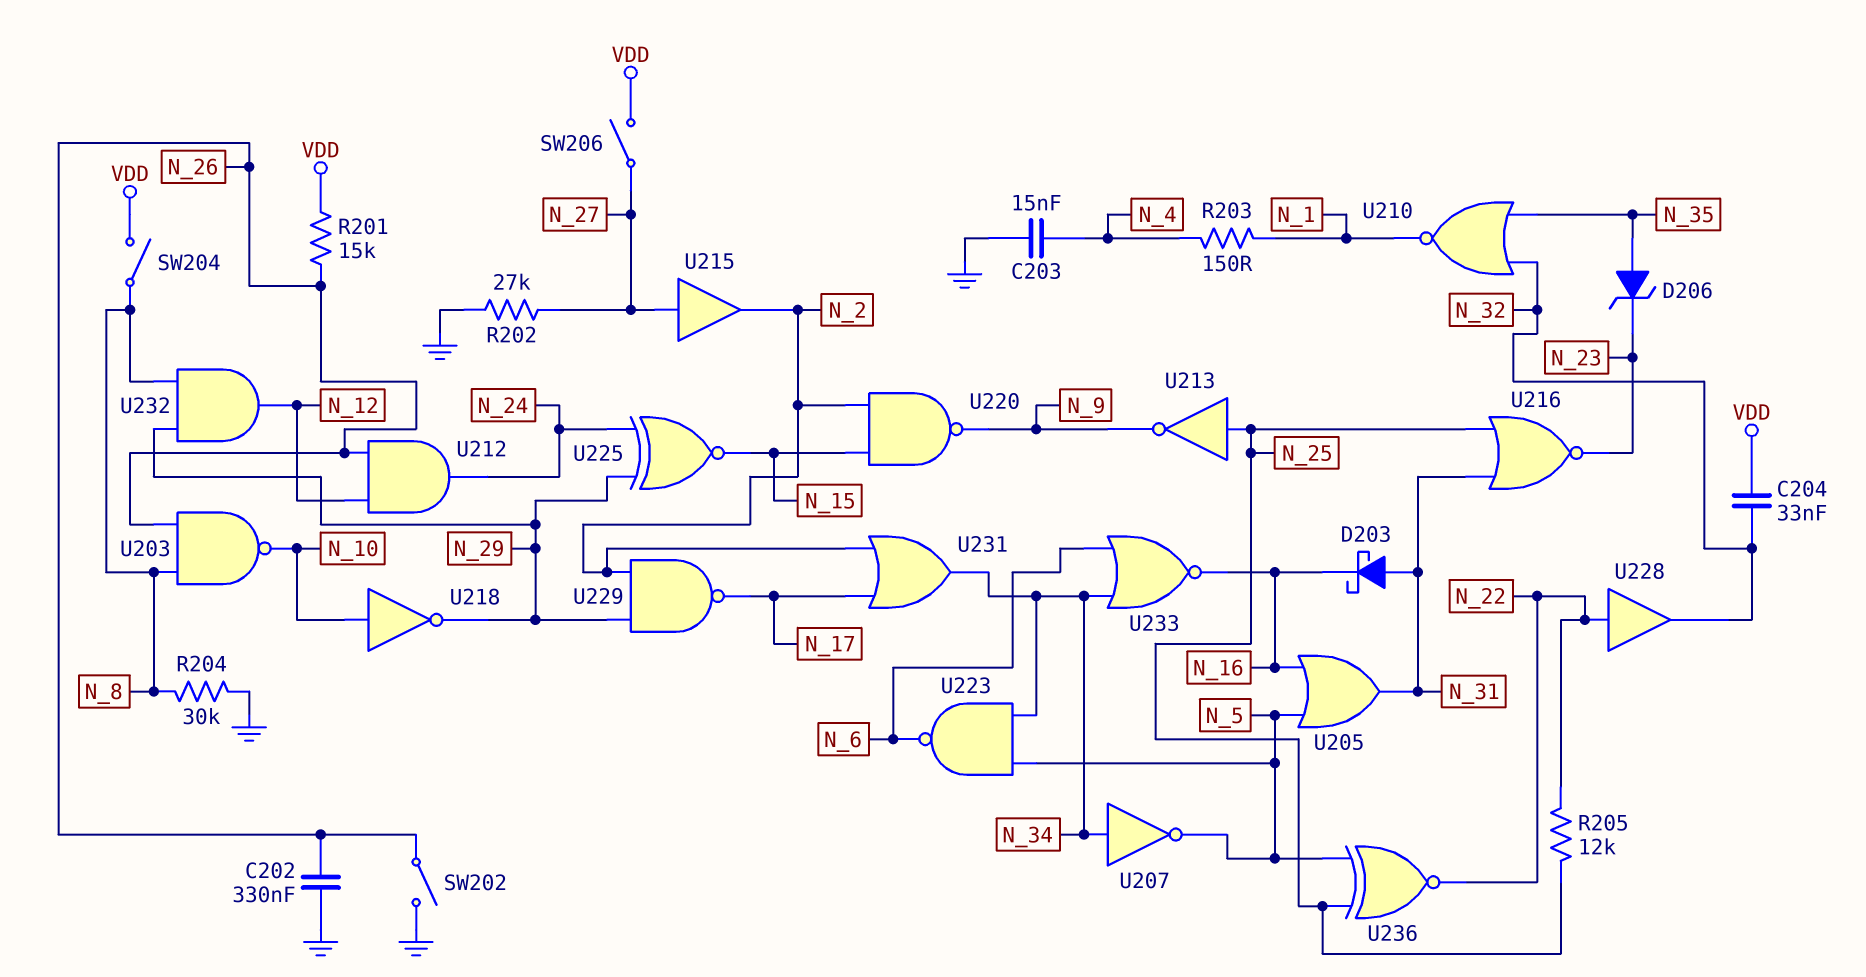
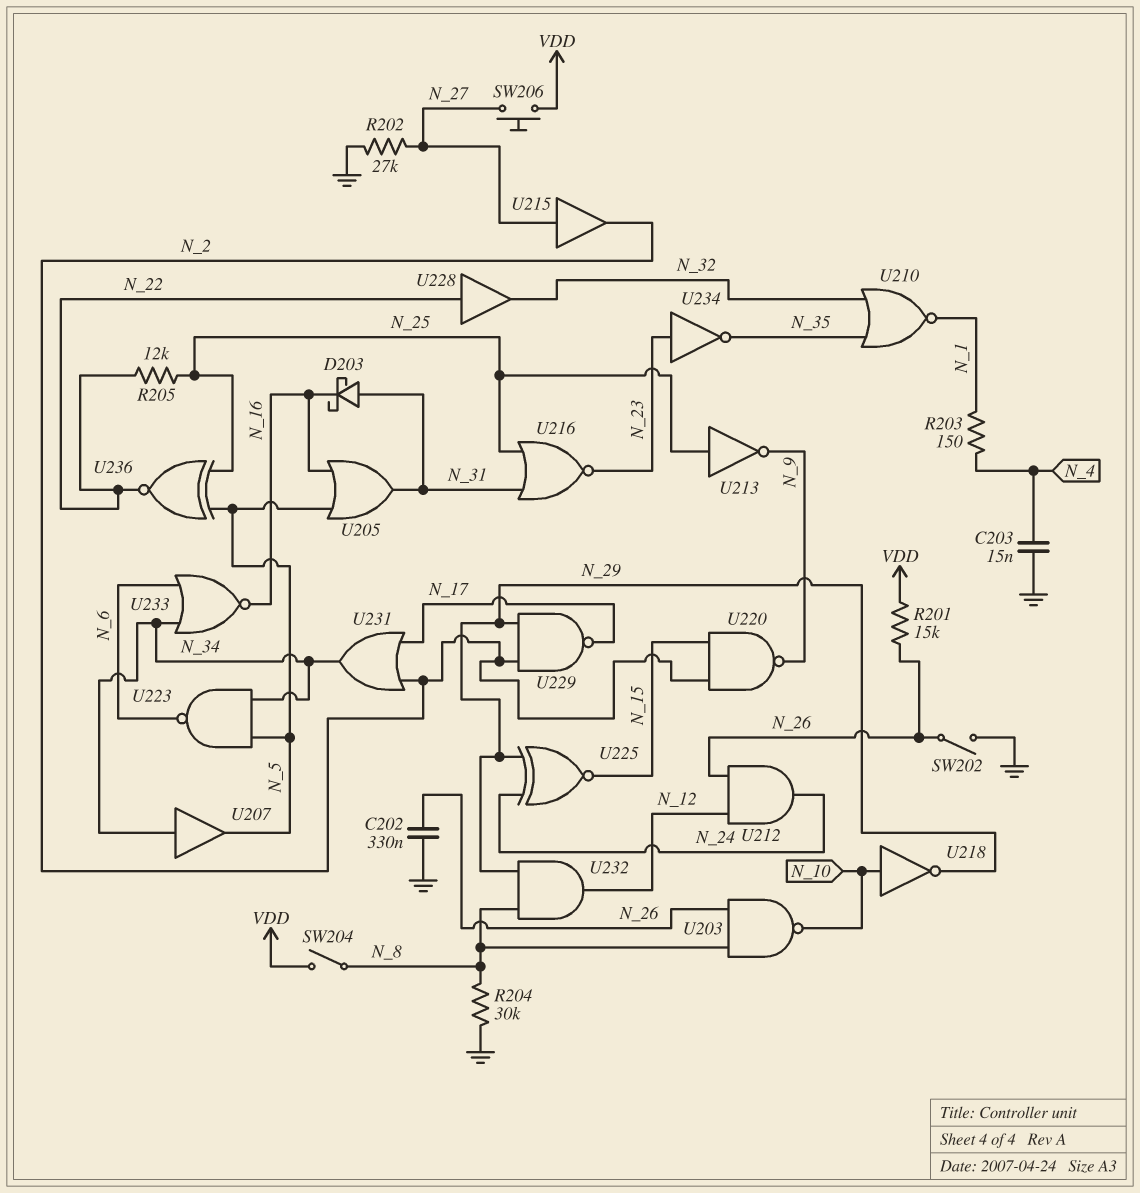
C204: 33nF (N_32, VDD) -> none
D206: zener (A N_35, K N_23) -> none
SW206: switch (N_27, VDD) -> button (N_27, VDD)
U207: NOT (in N_34, out N_5) -> buffer (in N_34, out N_5)
U234: none -> NOT (in N_23, out N_35)

